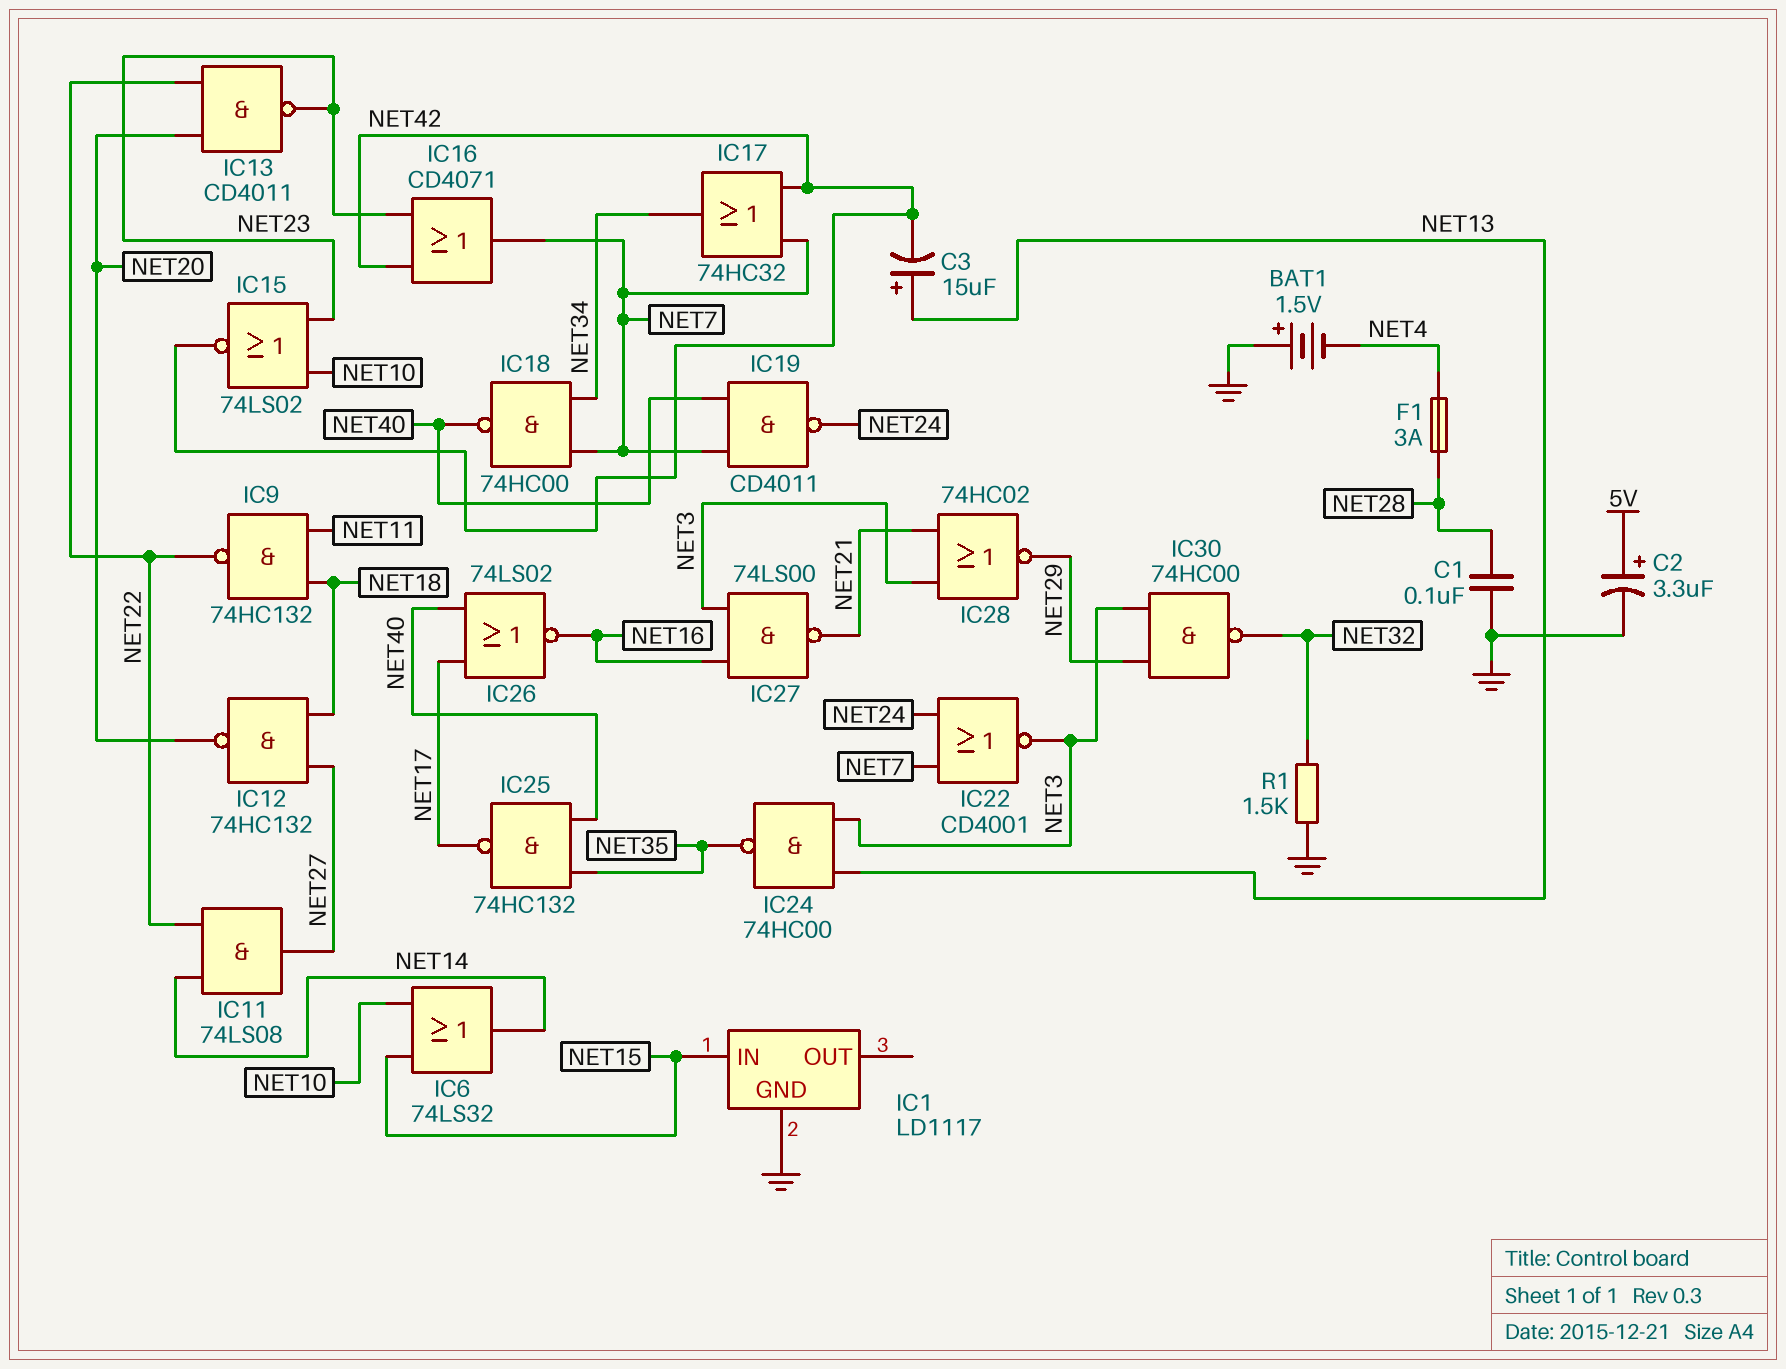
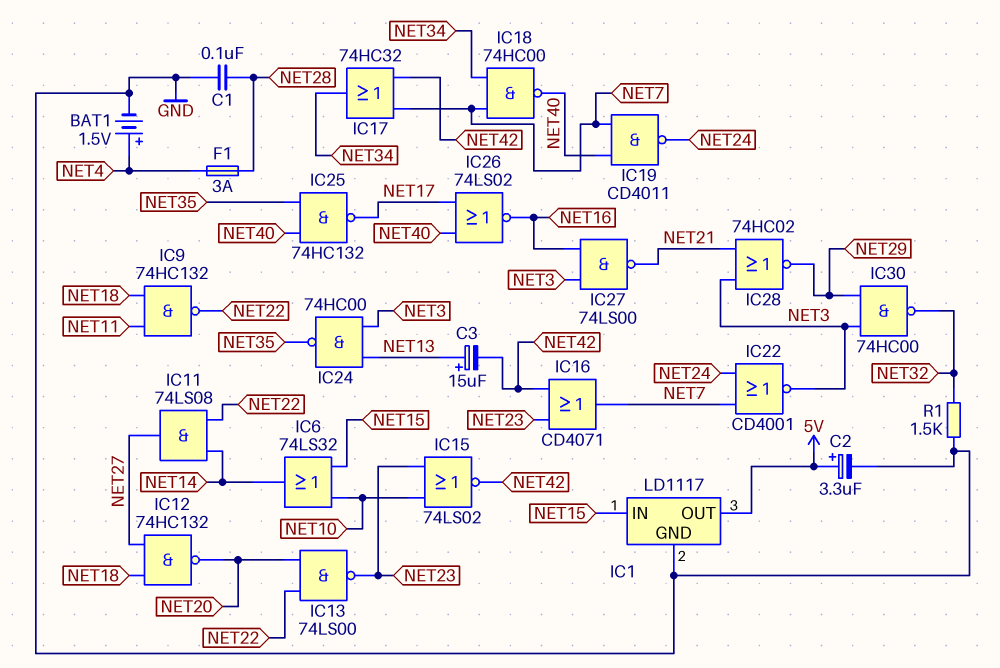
BAT1: 1.5V (plus GND, minus NET4) -> 1.5V (plus NET4, minus GND)
IC1 pin OUT: none -> 5V
IC13: NAND CD4011 (in NET20, in NET22, out NET23) -> NAND 74LS00 (in NET20, in NET22, out NET23)

